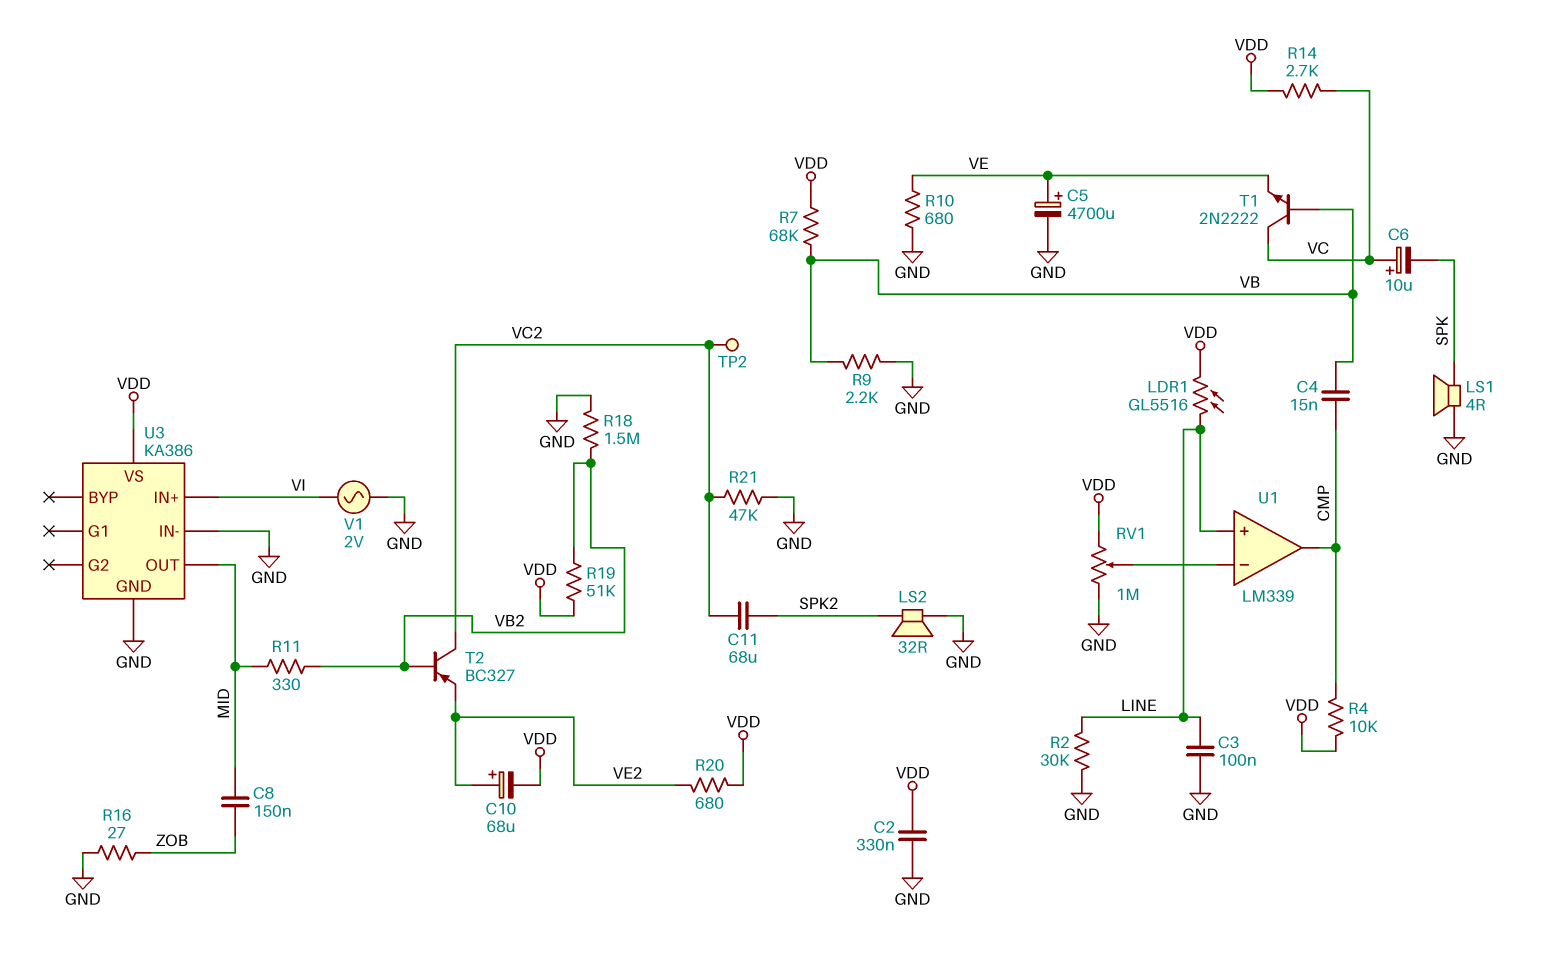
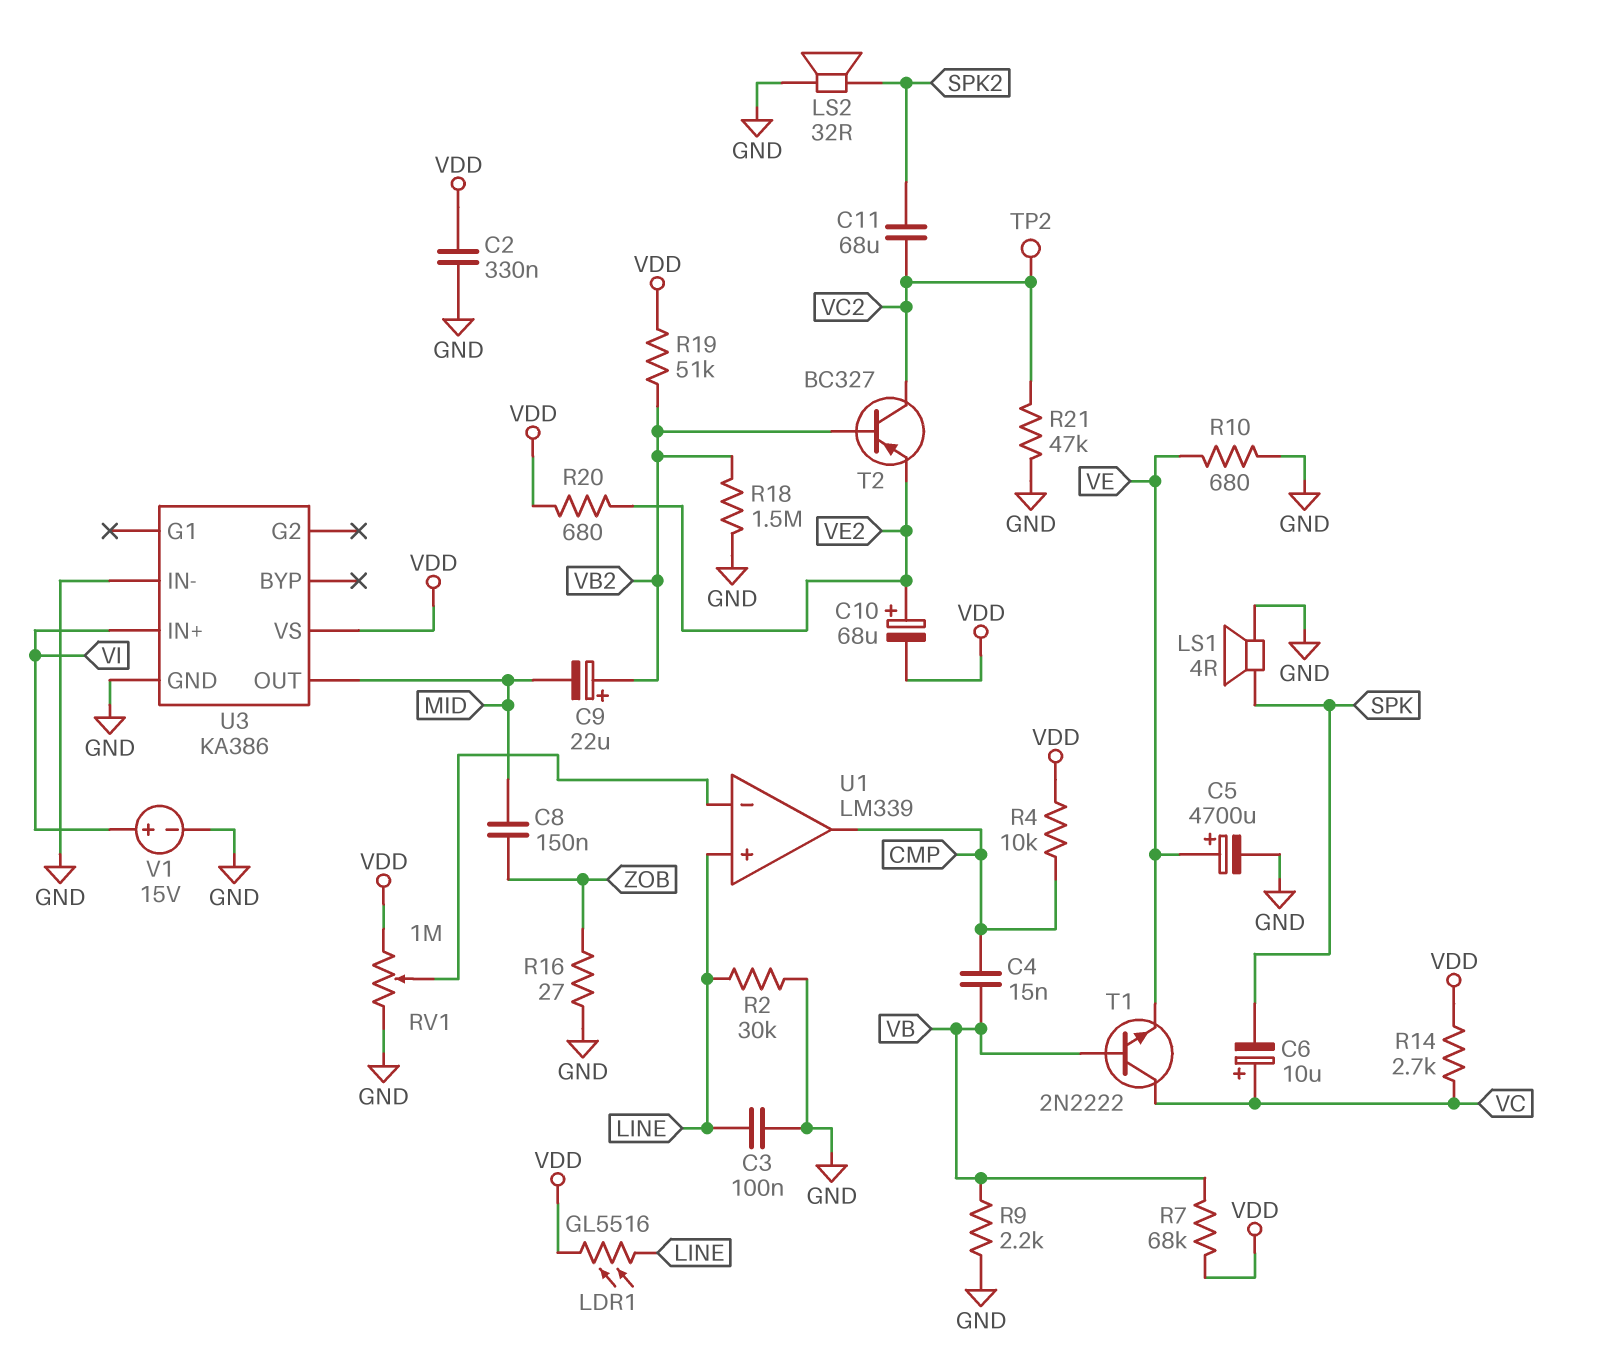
C9: none -> 22uF (plus VB2, minus MID)
R11: 330 (MID, VB2) -> none
V1: AC 2V (GND, VI) -> 15V (plus VI, minus GND)

